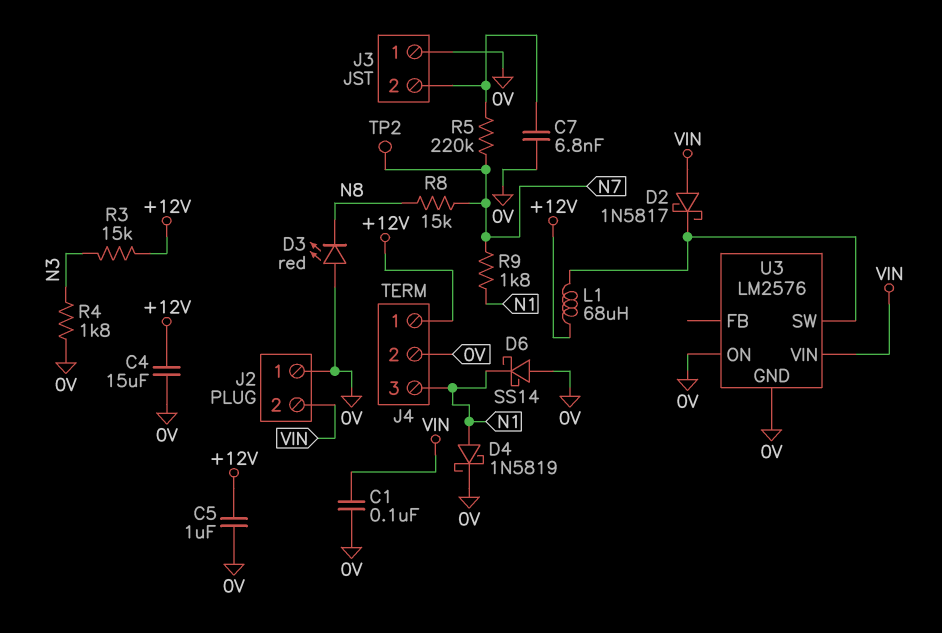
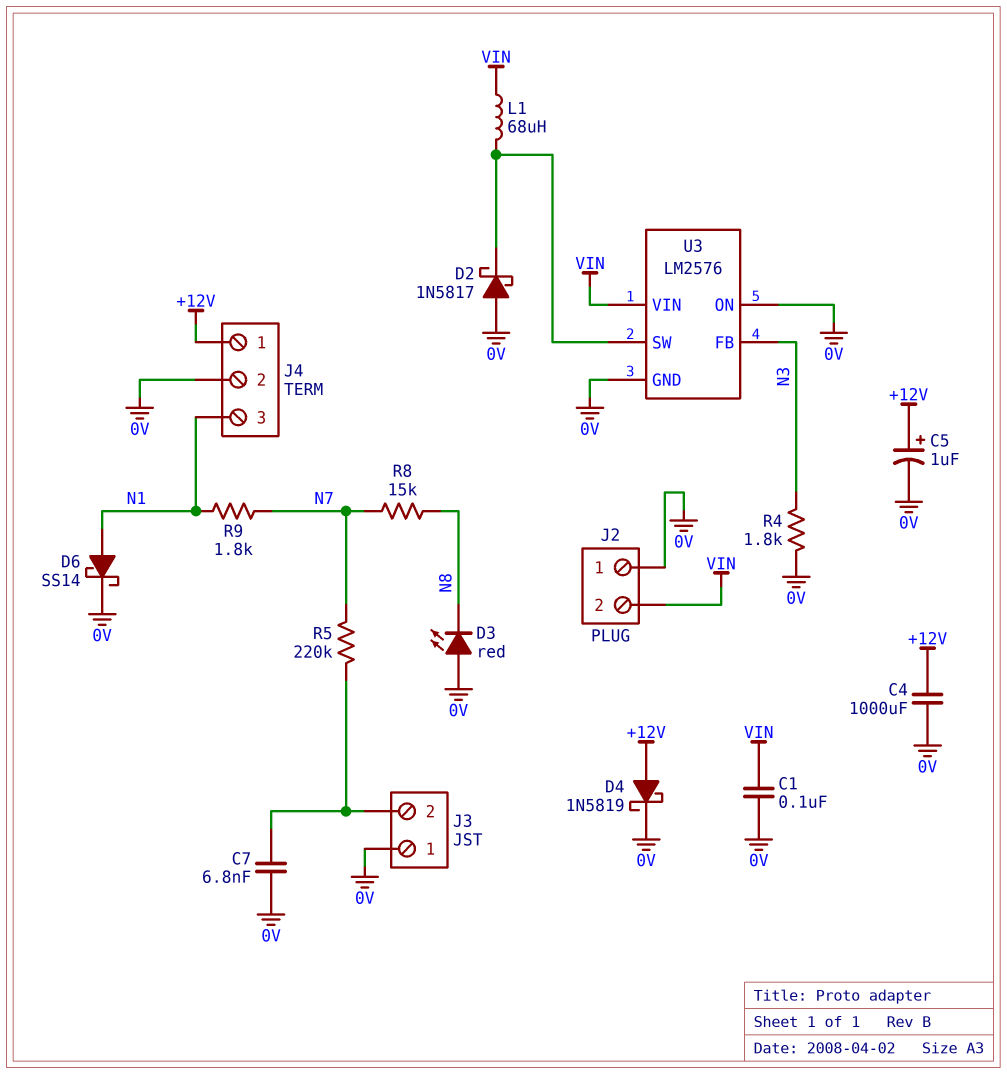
C4: 15uF (+12V, 0V) -> 1000uF (+12V, 0V)
C5: 1uF (+12V, 0V) -> 1uF (plus +12V, minus 0V)
D2: schottky 1N5817 (A VIN, K U3/SW) -> schottky 1N5817 (A 0V, K U3/SW)
D4: schottky 1N5819 (A N1, K 0V) -> schottky 1N5819 (A +12V, K 0V)
D6: schottky SS14 (A 0V, K N1) -> schottky SS14 (A N1, K 0V)
L1: 68uH (+12V, U3/SW) -> 68uH (U3/SW, VIN)
R3: 15k (+12V, N3) -> none
TP2: test point (N7) -> none
U3 pin FB: none -> N3

